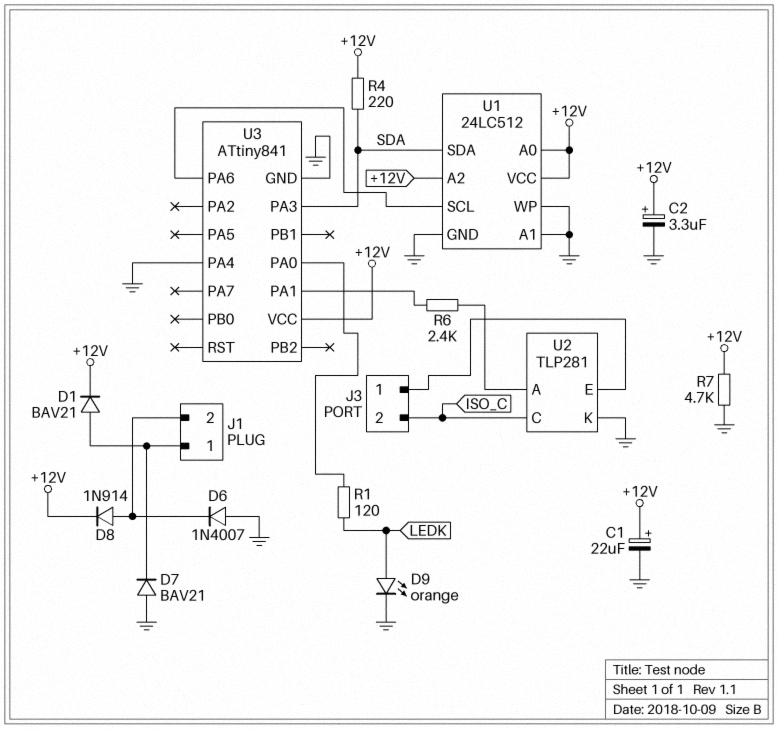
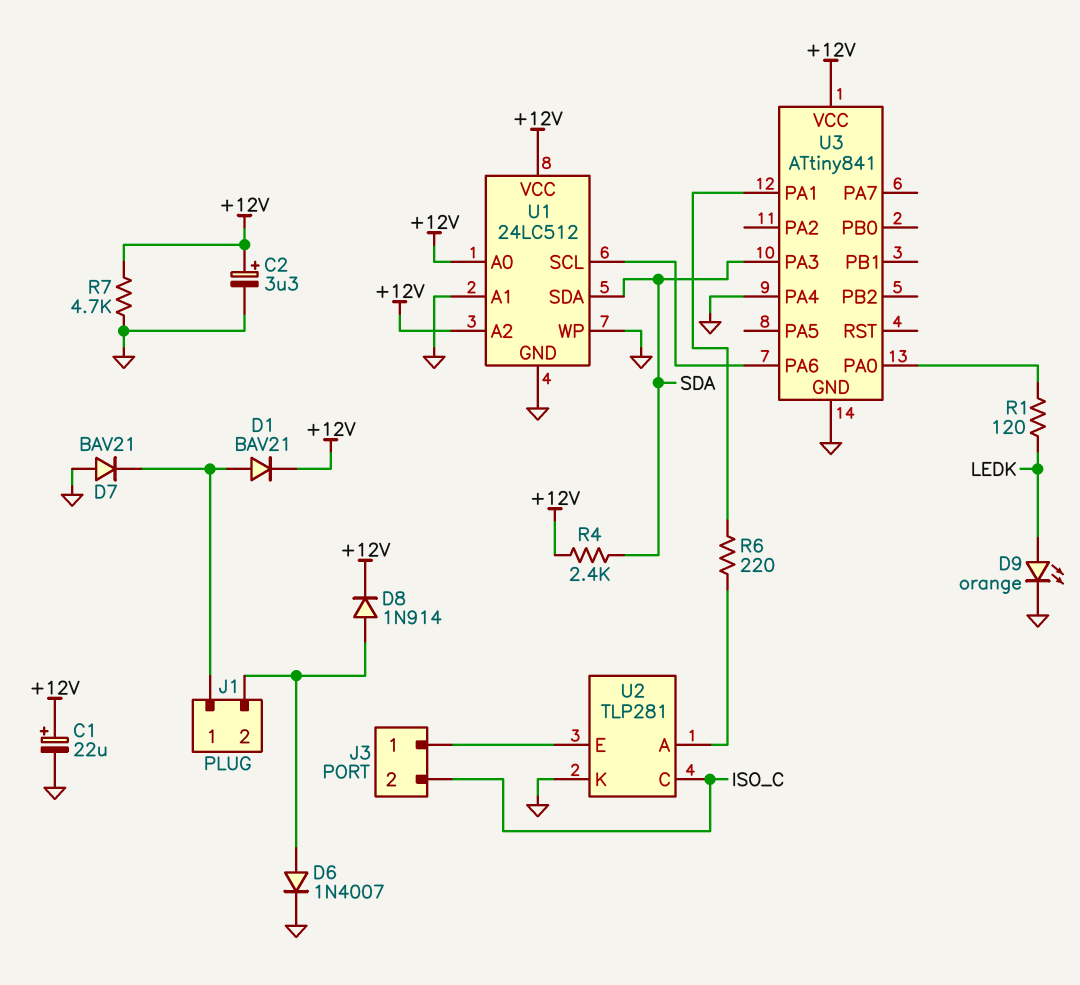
D6: diode 1N4007 (A GND, K J1/2) -> diode 1N4007 (A J1/2, K GND)
R4: 220 (+12V, SDA) -> 2.4k (+12V, SDA)
R6: 2.4k (U2/A, U3/PA1) -> 220 (U2/A, U3/PA1)

